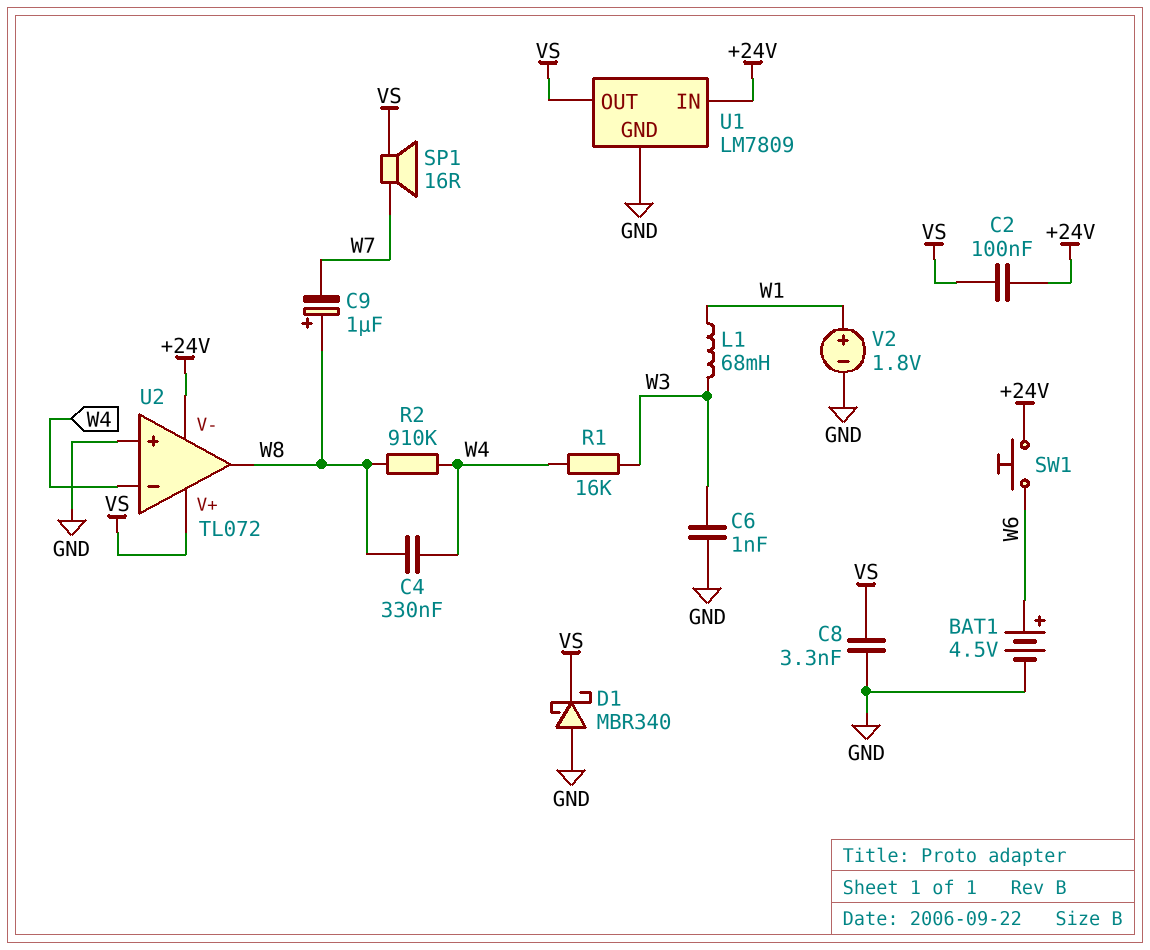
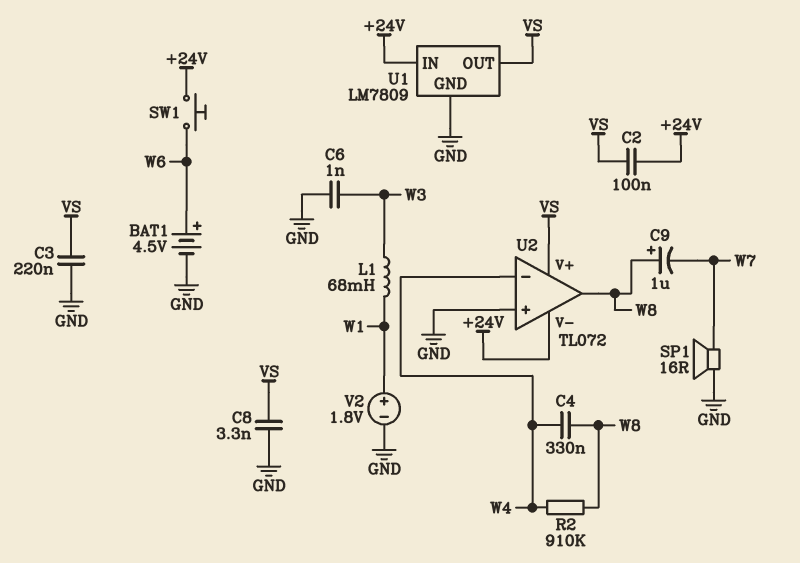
C3: none -> 220nF (GND, VS)
D1: schottky MBR340 (A GND, K VS) -> none
R1: 16k (W3, W4) -> none
SP1: speaker 16R (VS, W7) -> speaker 16R (GND, W7)

